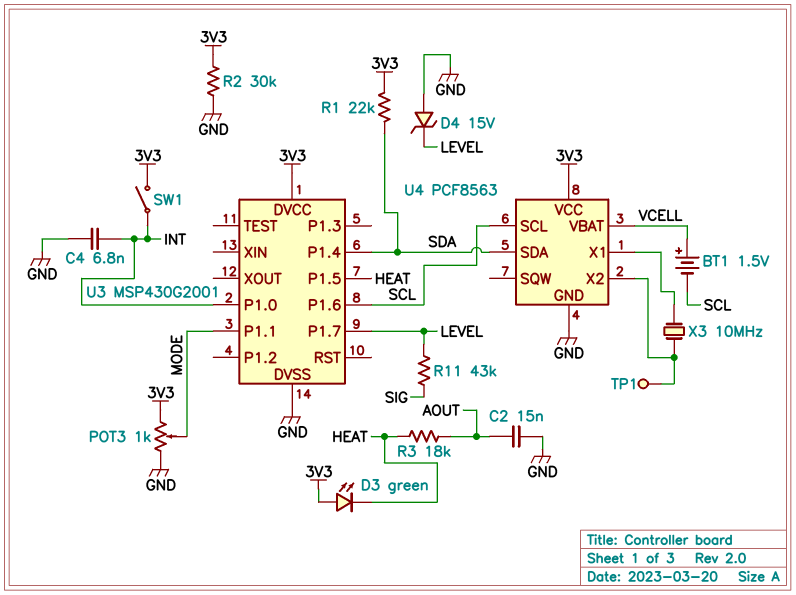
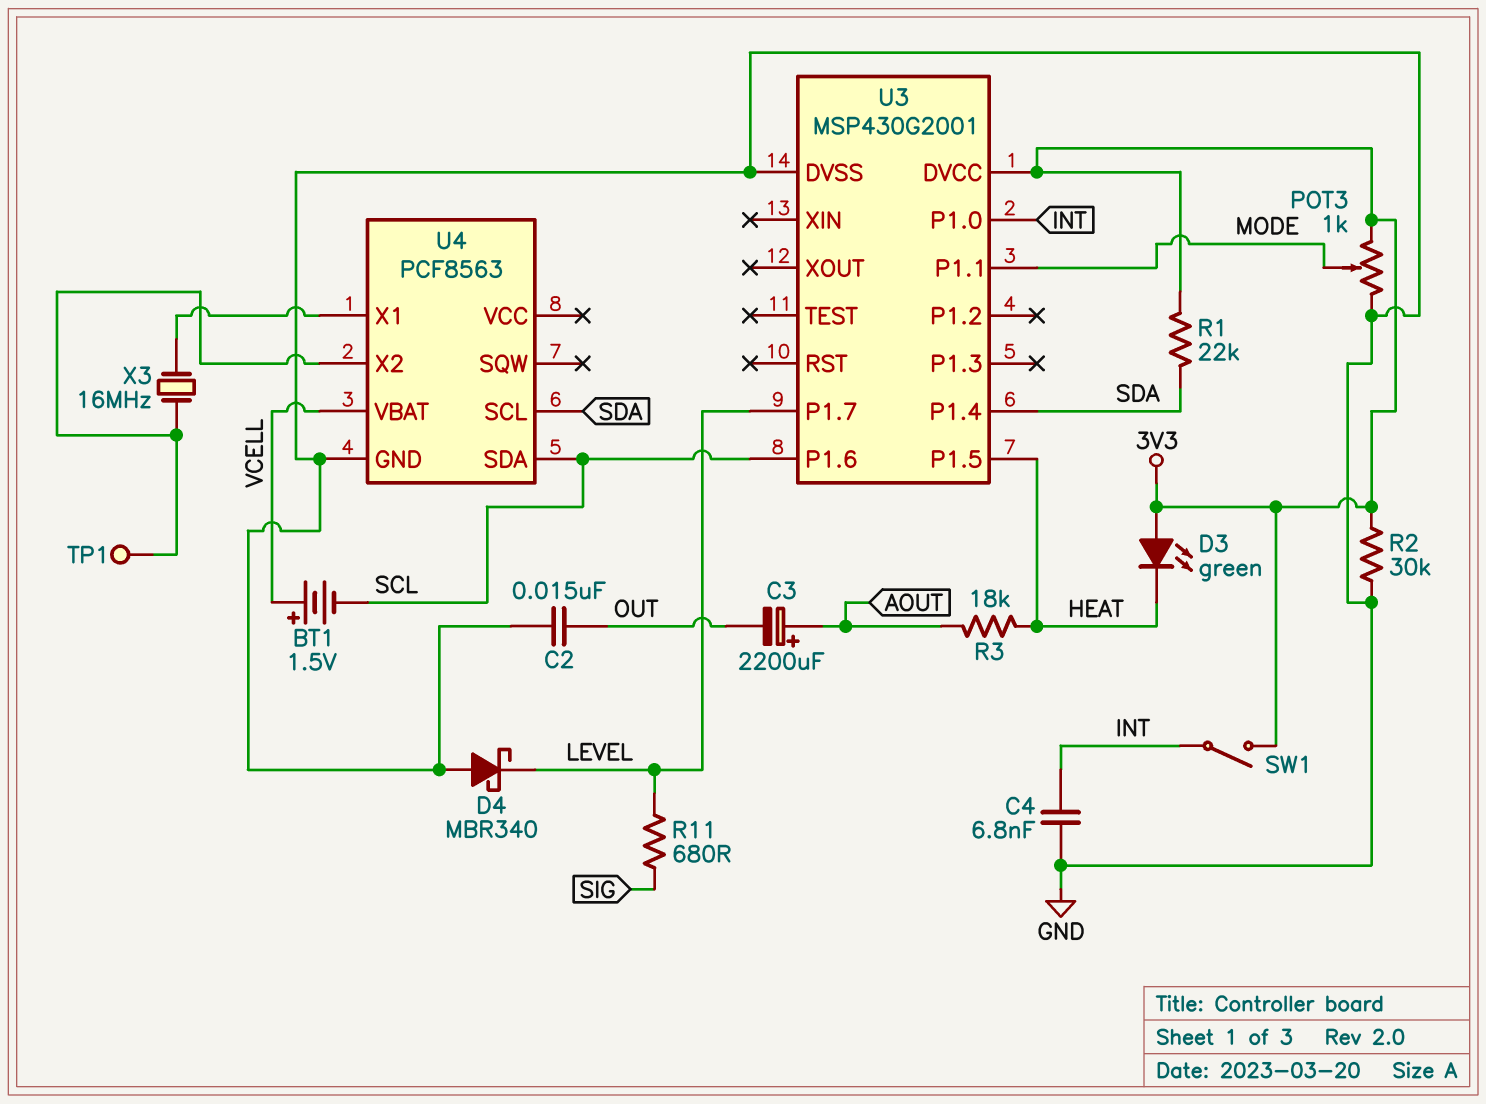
C2: 15nF (AOUT, GND) -> 15nF (GND, OUT)
C3: none -> 2200uF (plus AOUT, minus OUT)
D4: zener 15V (A GND, K LEVEL) -> schottky MBR340 (A GND, K LEVEL)
R11: 43k (LEVEL, SIG) -> 680 (LEVEL, SIG)
U4 pin SCL: SCL -> SDA
U4 pin SDA: SDA -> SCL
U4 pin VCC: 3V3 -> none
X3: 10MHz (U4/X1, U4/X2) -> 16MHz (U4/X1, U4/X2)

